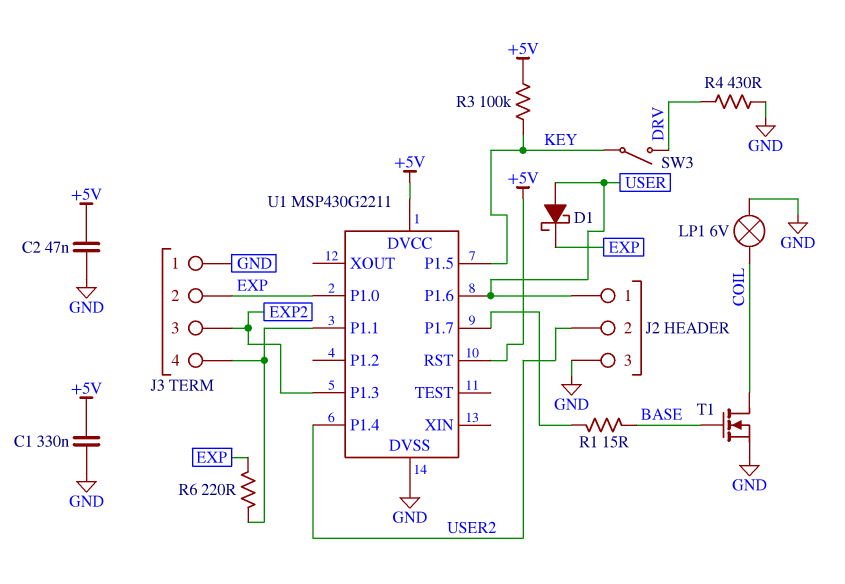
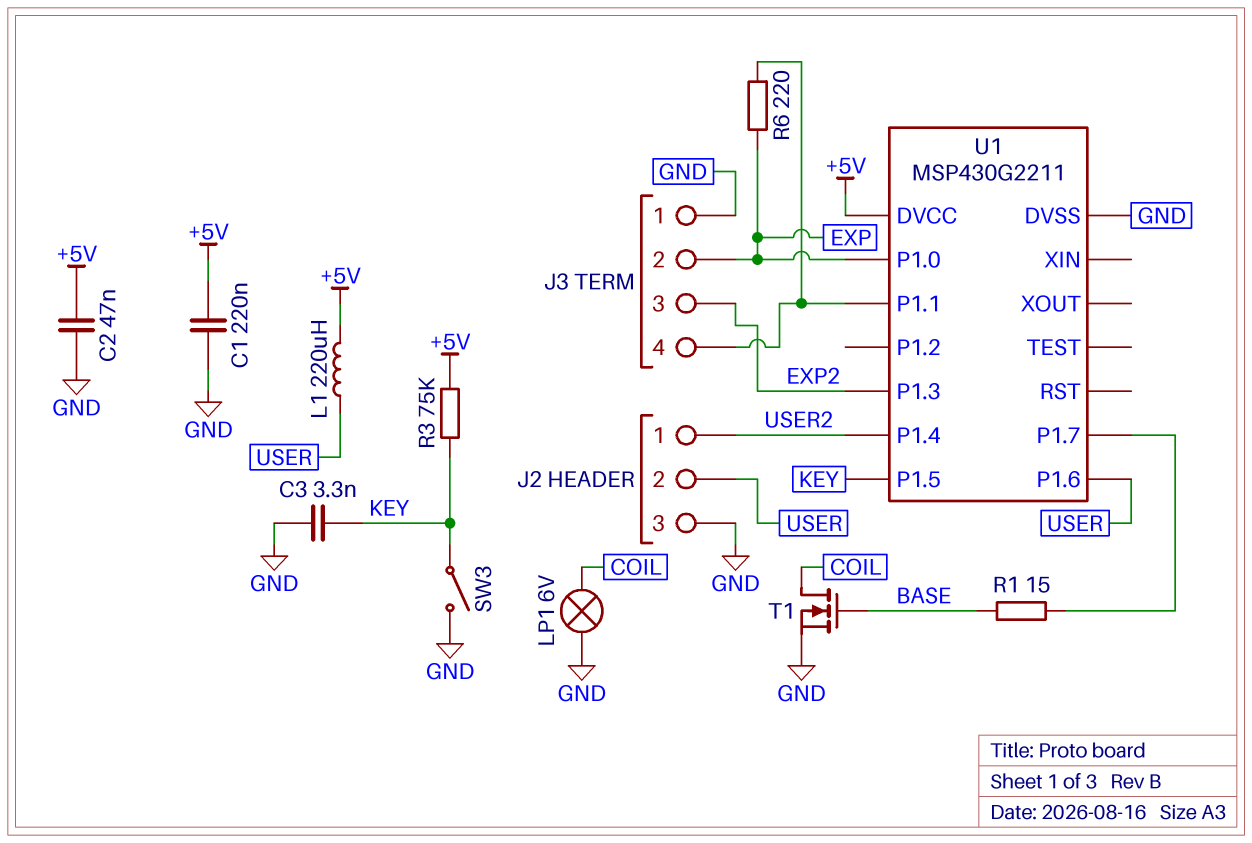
C1: 330nF (+5V, GND) -> 220nF (+5V, GND)
C3: none -> 3.3nF (GND, KEY)
D1: schottky (A USER, K EXP) -> none
J2 pin 1: USER -> USER2
J2 pin 2: USER2 -> USER
L1: none -> 220uH (+5V, USER)
R3: 100k (+5V, KEY) -> 75k (+5V, KEY)
R4: 430 (DRV, GND) -> none
SW3: switch (DRV, KEY) -> switch (GND, KEY)
U1 pin RST: +5V -> none

